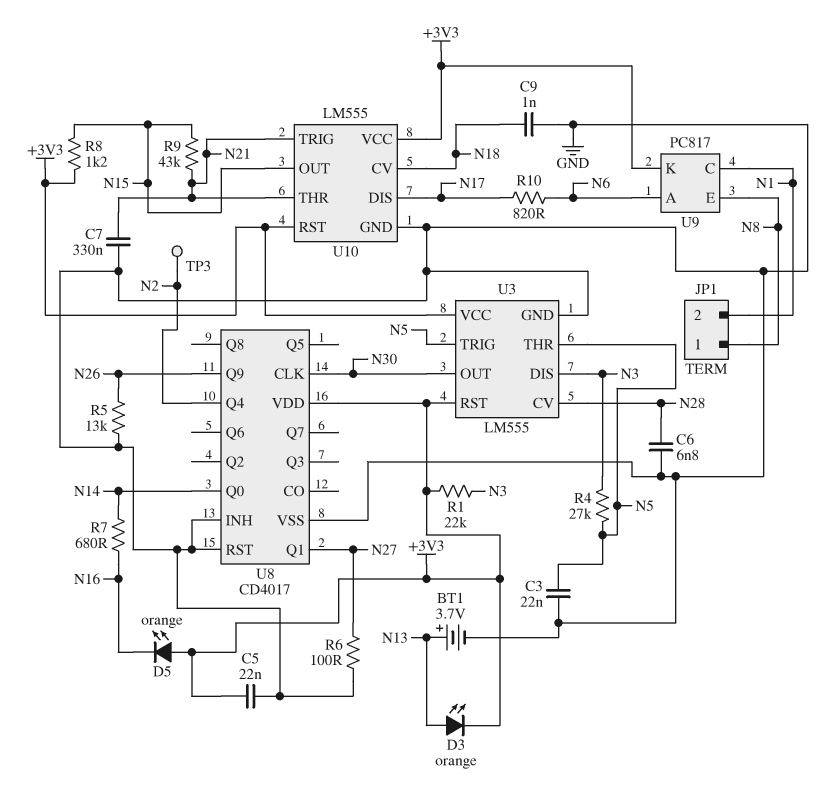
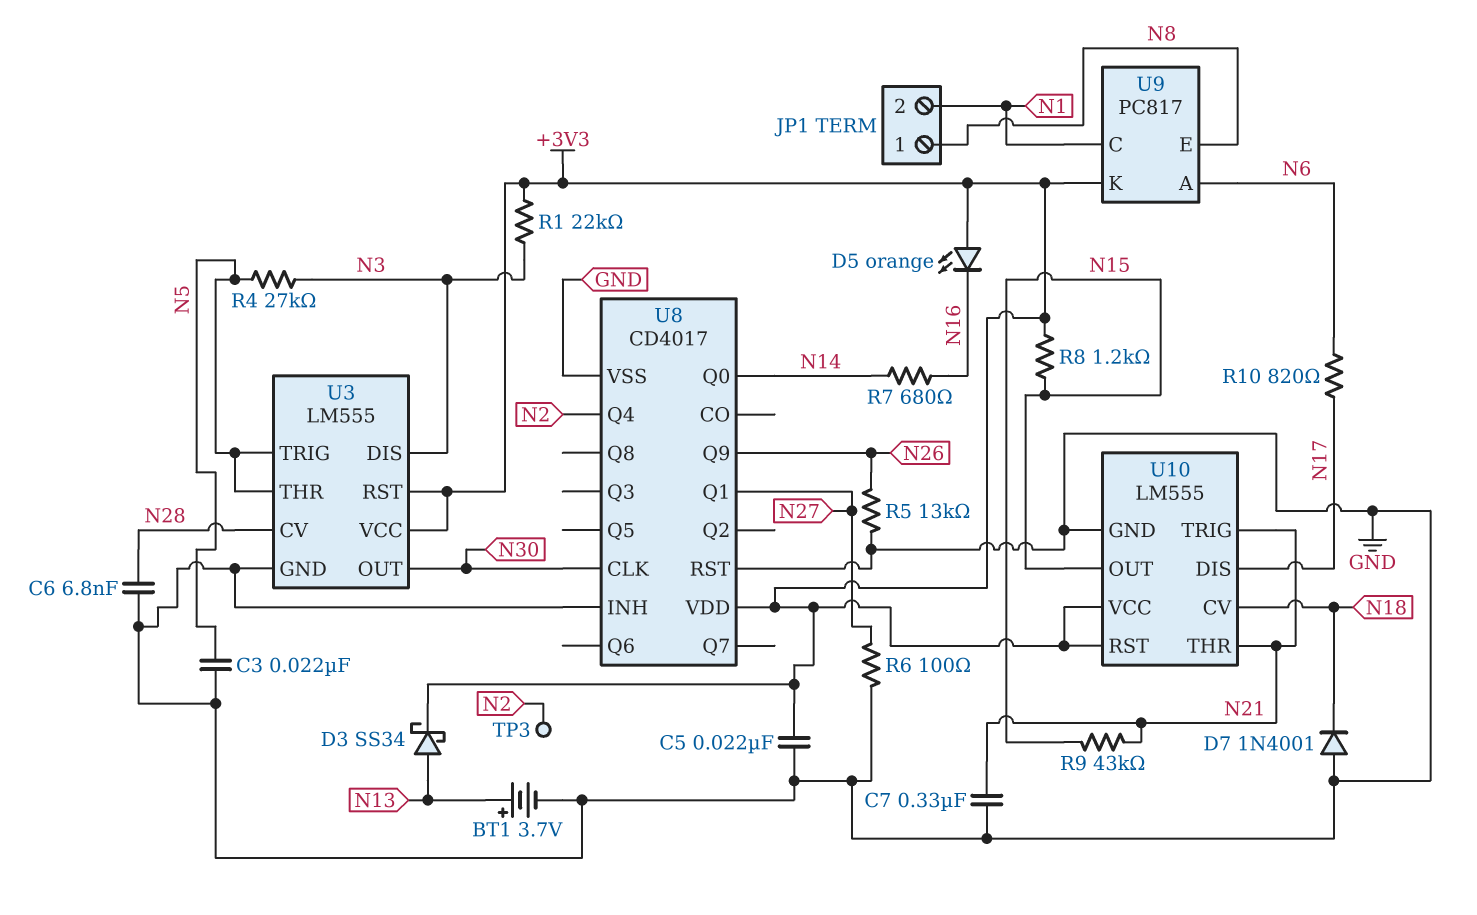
C9: 1nF (GND, N18) -> none
D3: LED orange (A N13, K +3V3) -> schottky SS34 (A N13, K +3V3)
D7: none -> diode 1N4001 (A GND, K N18)

